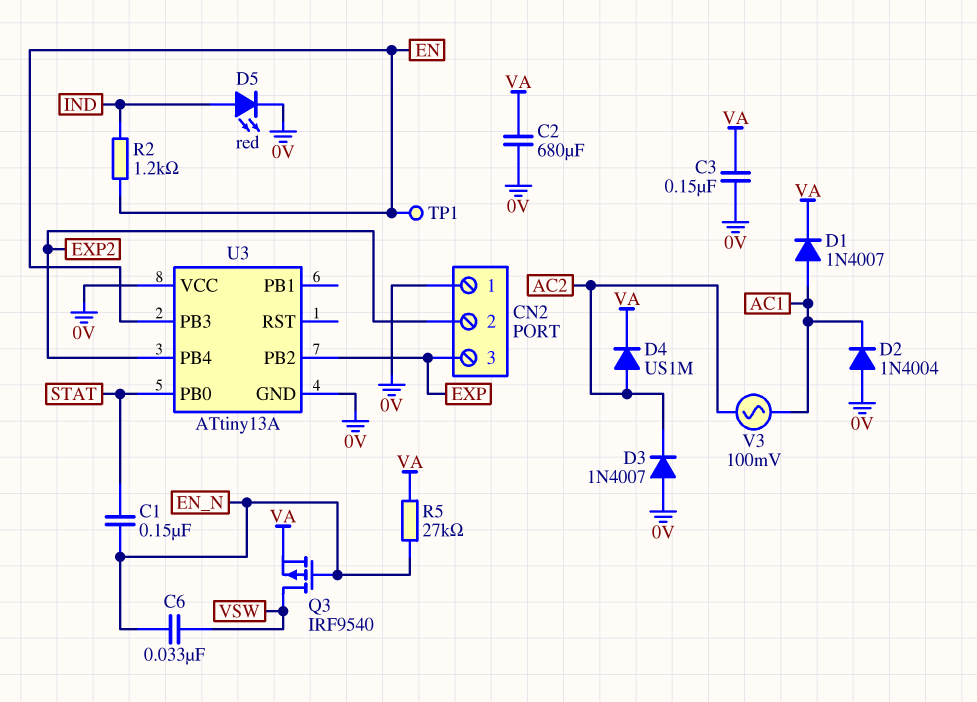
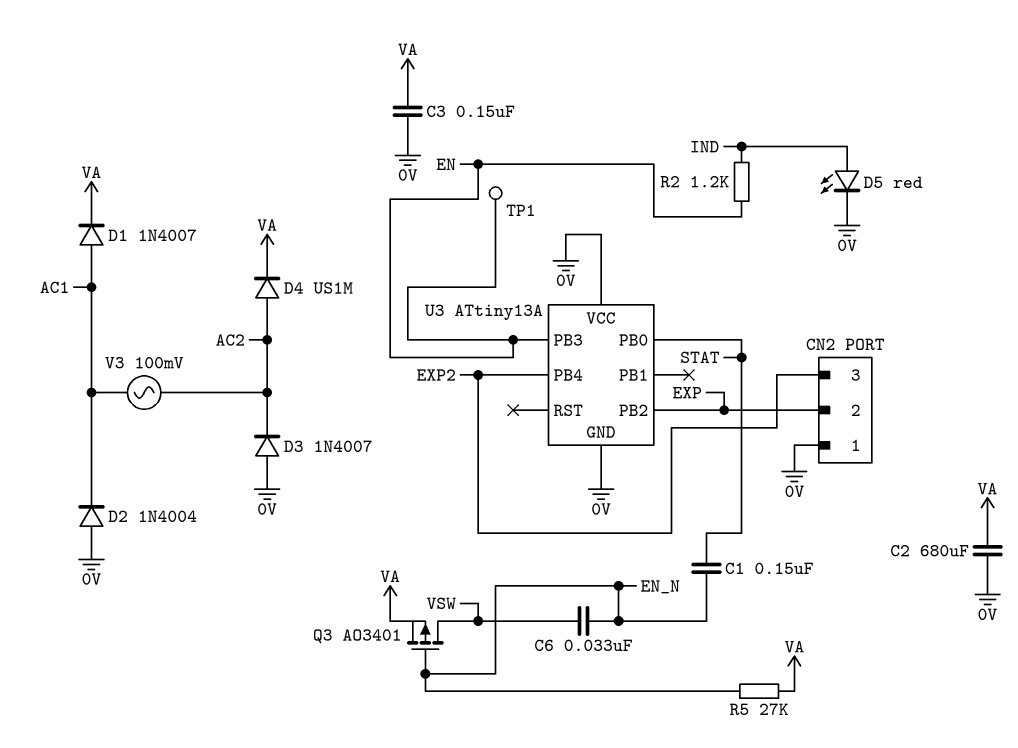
CN2 pin 2: EXP2 -> EXP
CN2 pin 3: EXP -> EXP2
Q3: PMOS IRF9540 (G EN_N, D VSW, S VA) -> PMOS AO3401 (G EN_N, D VSW, S VA)

